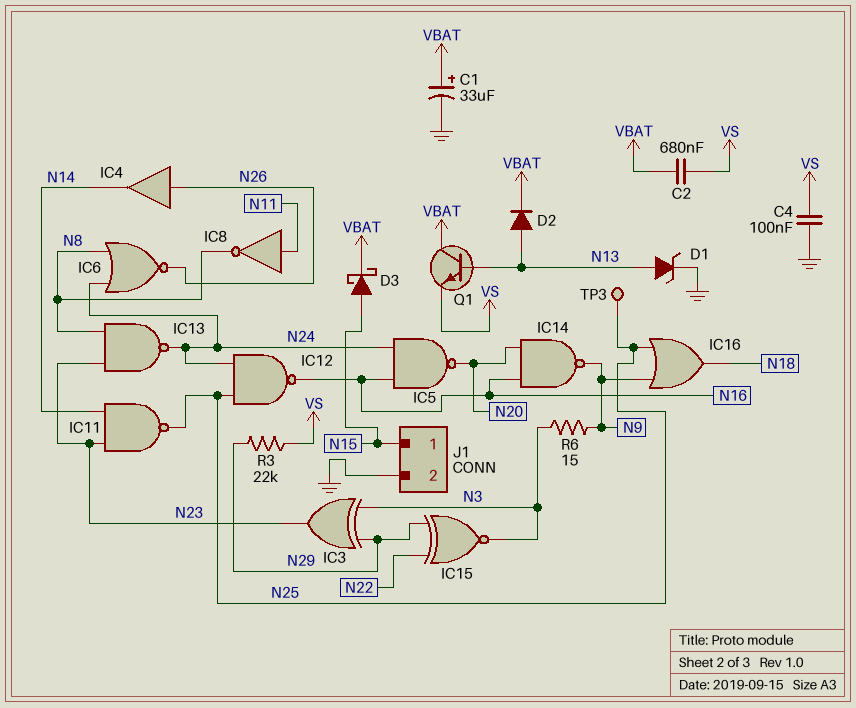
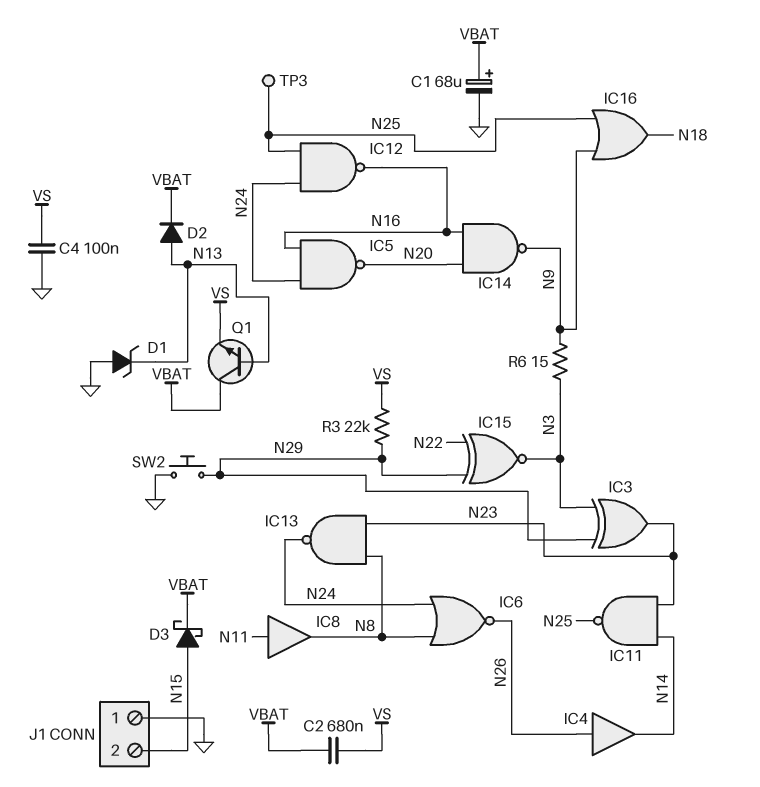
C1: 33uF (plus VBAT, minus GND) -> 68uF (plus VBAT, minus GND)
D1: zener (A N13, K GND) -> zener (A GND, K N13)
IC8: NOT (in N11, out N8) -> buffer (in N11, out N8)
J1 pin 1: N15 -> GND
J1 pin 2: GND -> N15
SW2: none -> button (GND, N29)

